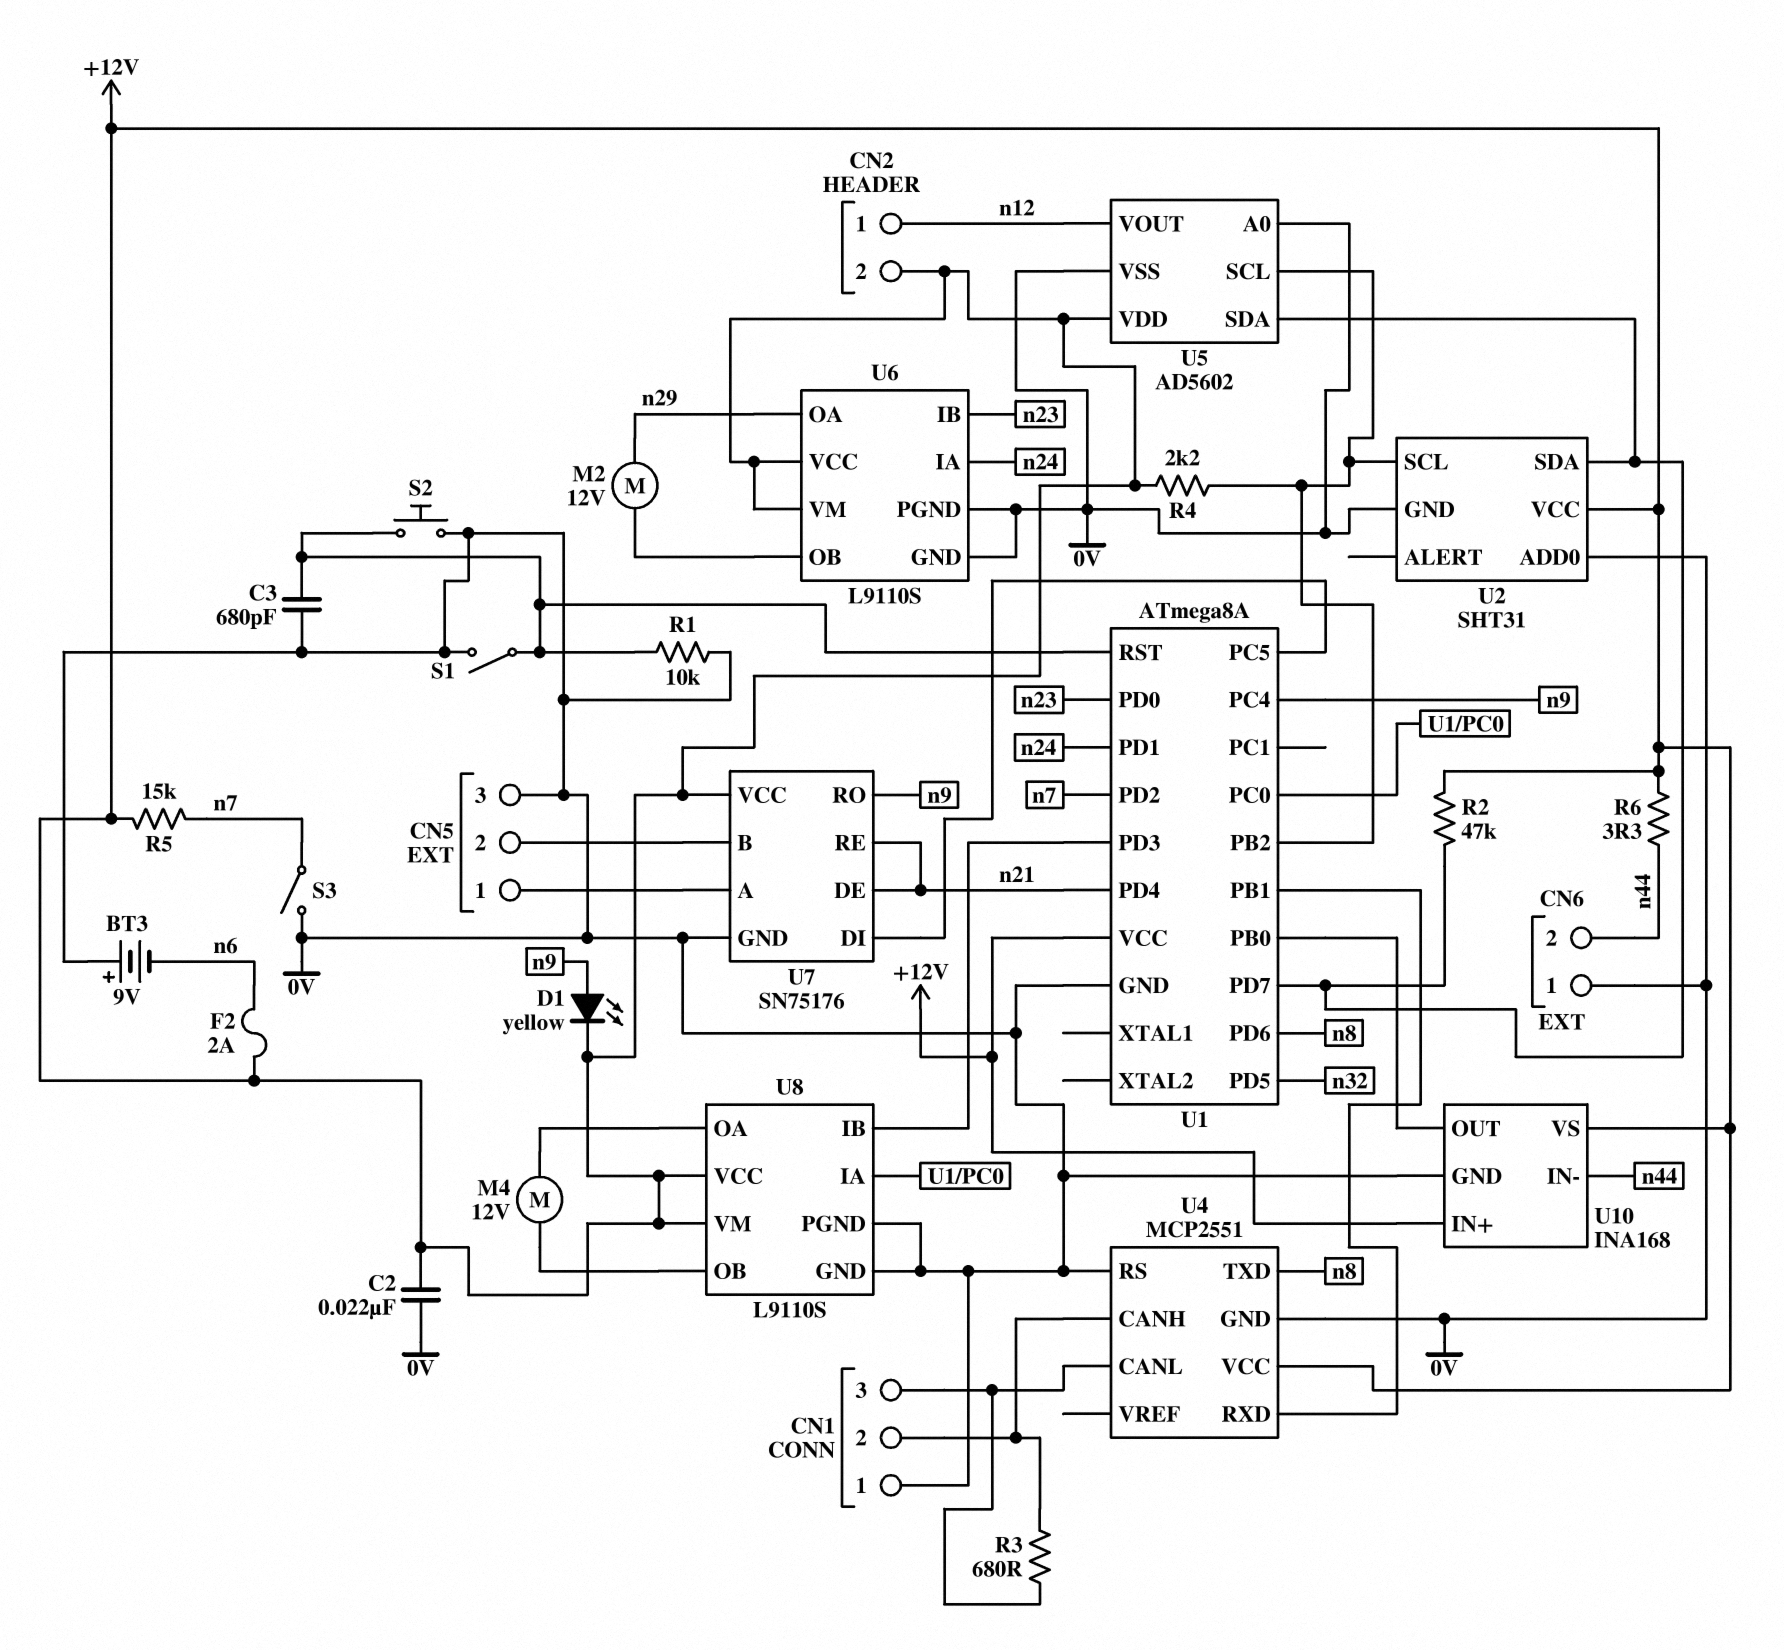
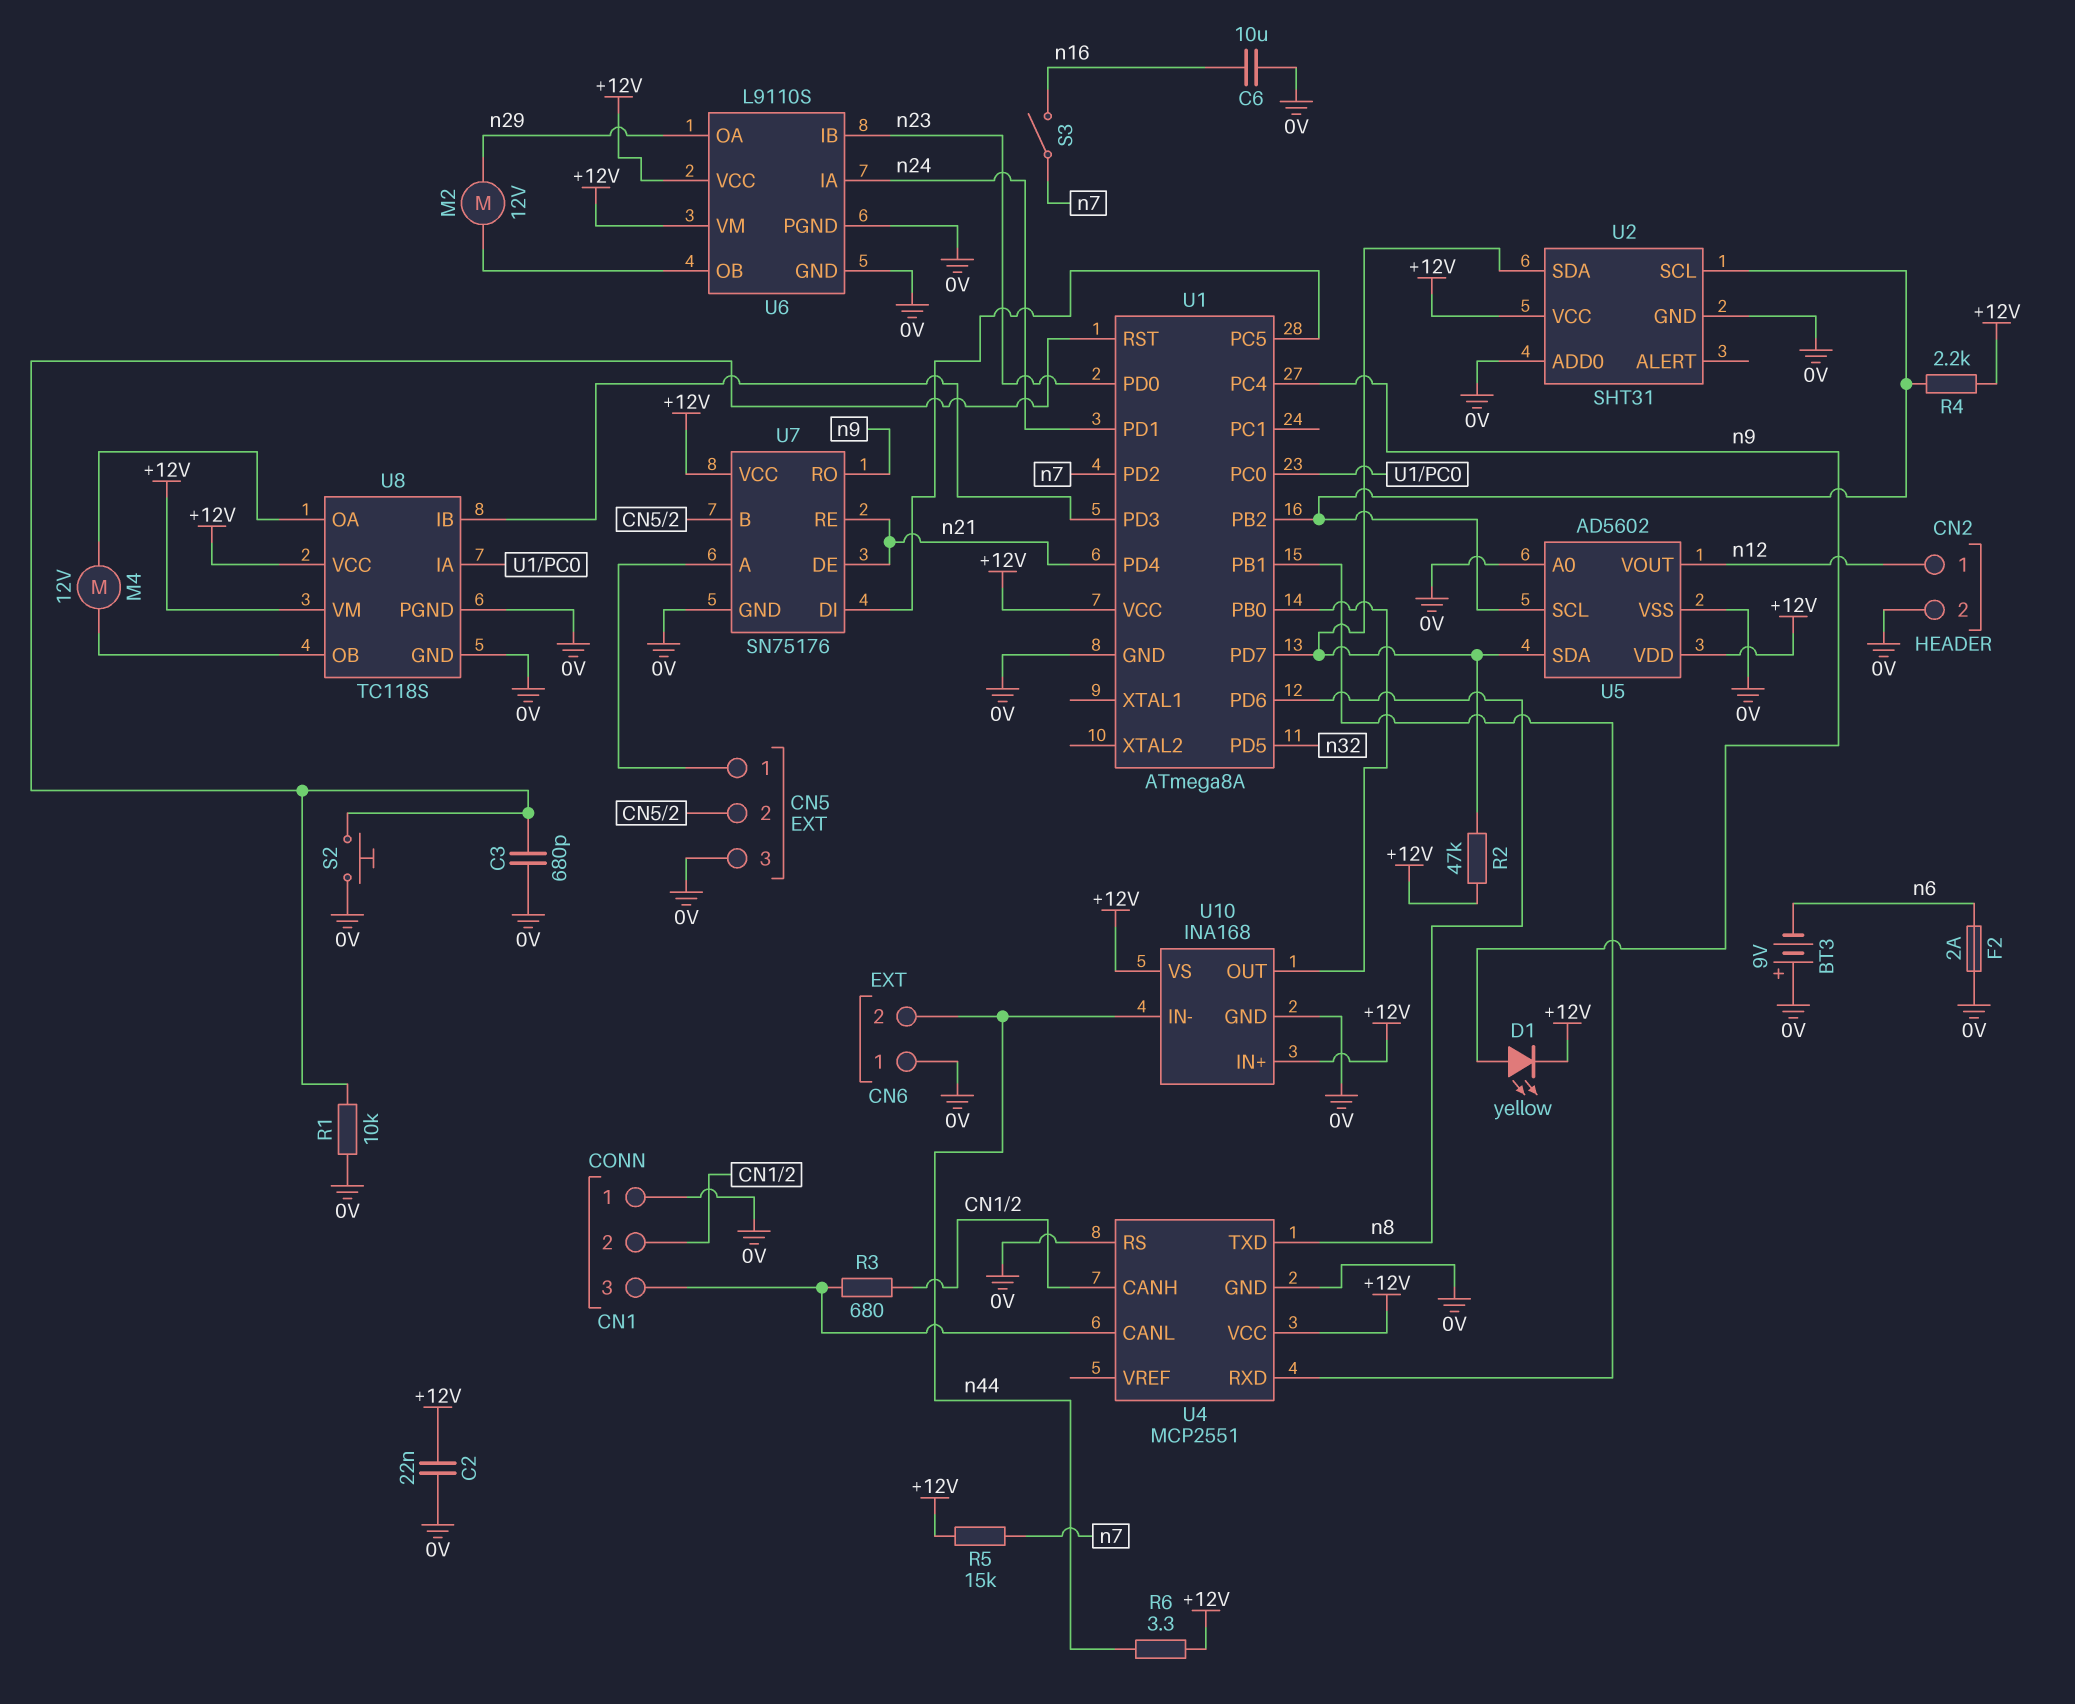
C6: none -> 10uF (0V, n16)
CN2 pin 2: +12V -> 0V
F2: 2A (+12V, n6) -> 2A (0V, n6)
S1: switch (0V, U1/RST) -> none
S3: switch (0V, n7) -> switch (n7, n16)
U8: L9110S -> TC118S

